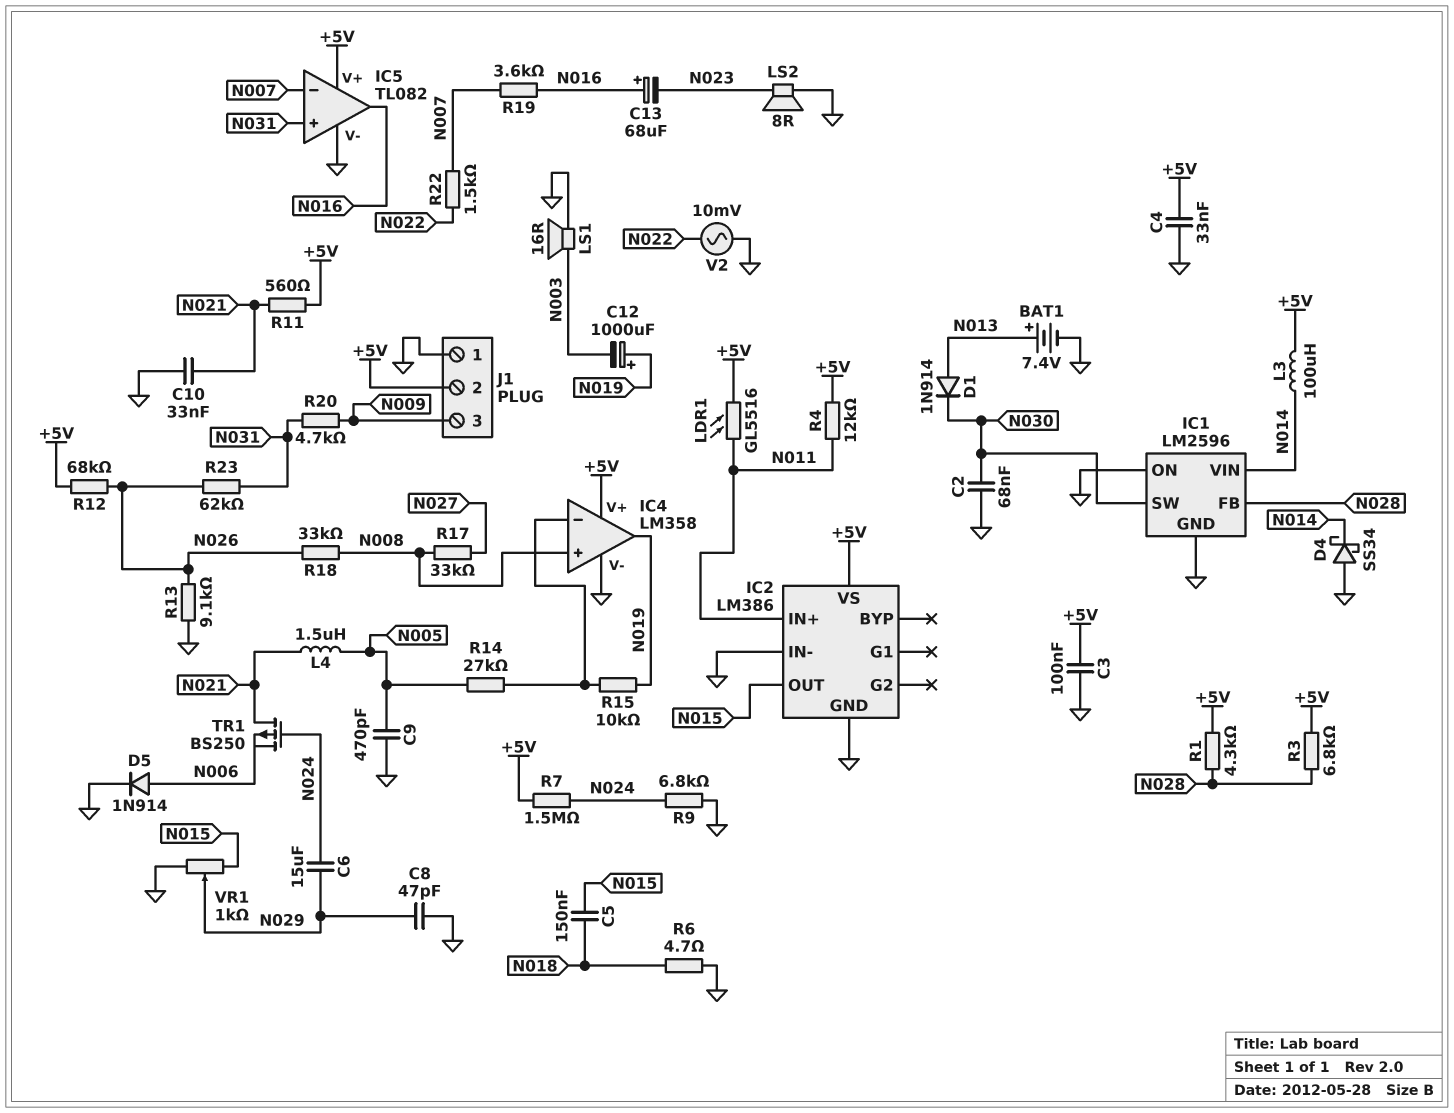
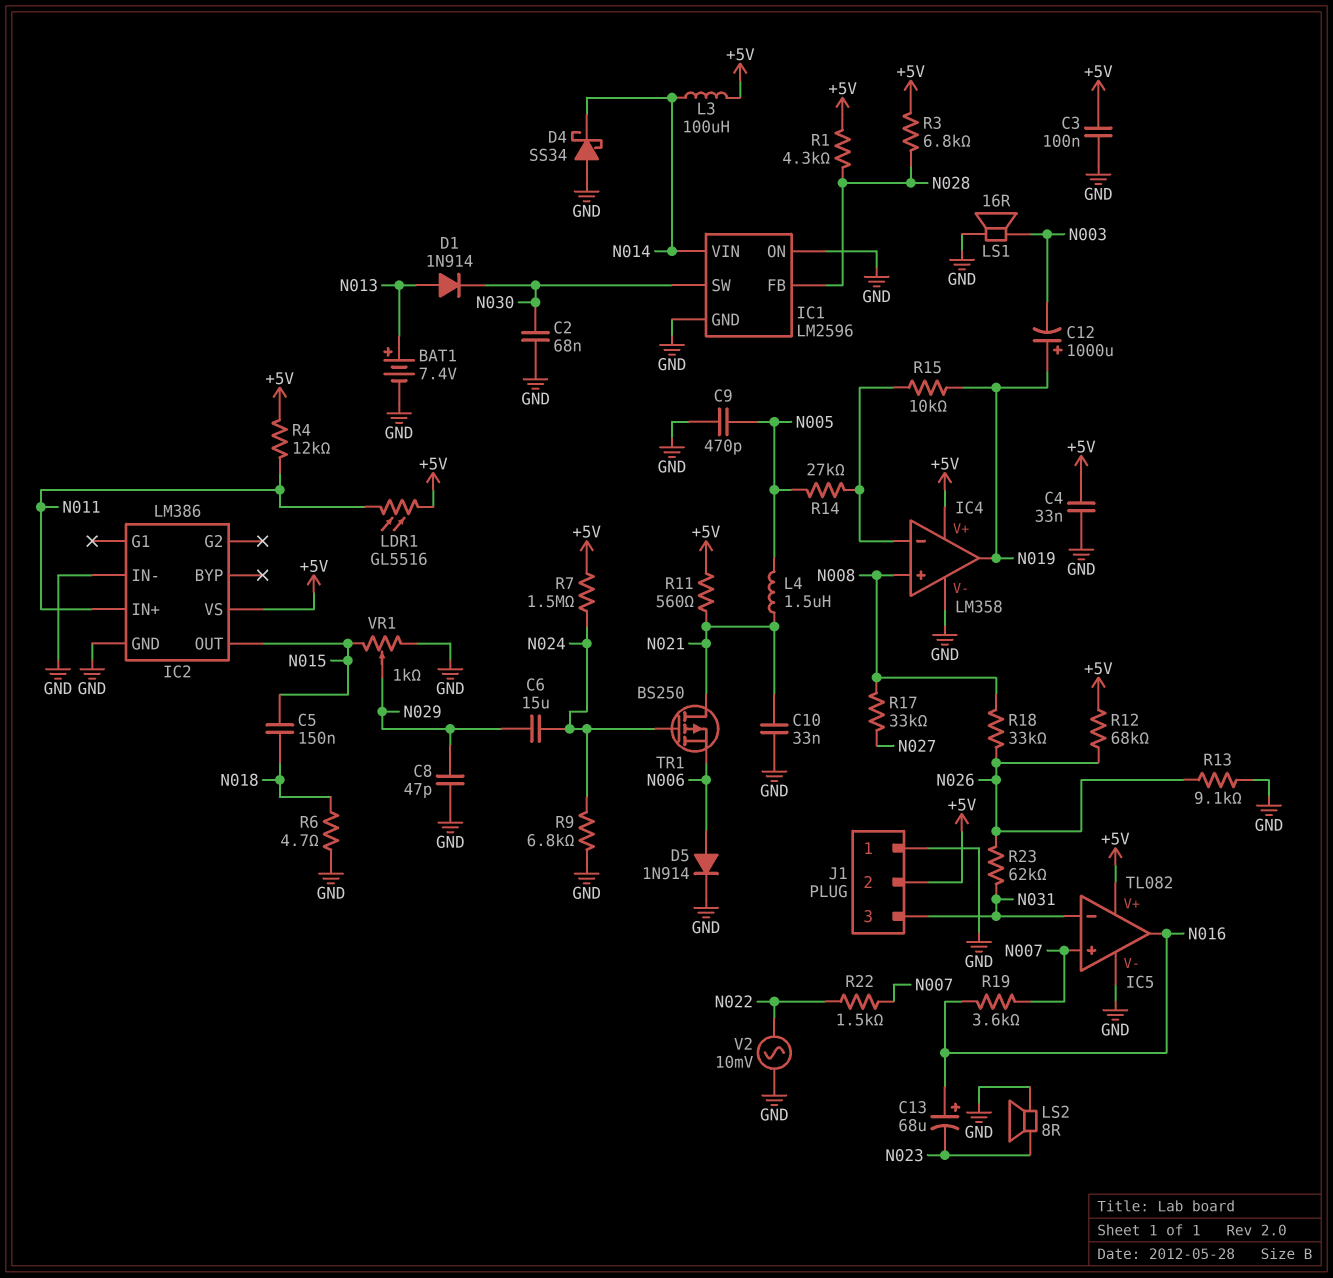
IC5 pin in+: N031 -> N007
IC5 pin in-: N007 -> N031
J1 pin 3: N009 -> N031
R20: 4.7k (N009, N031) -> none

